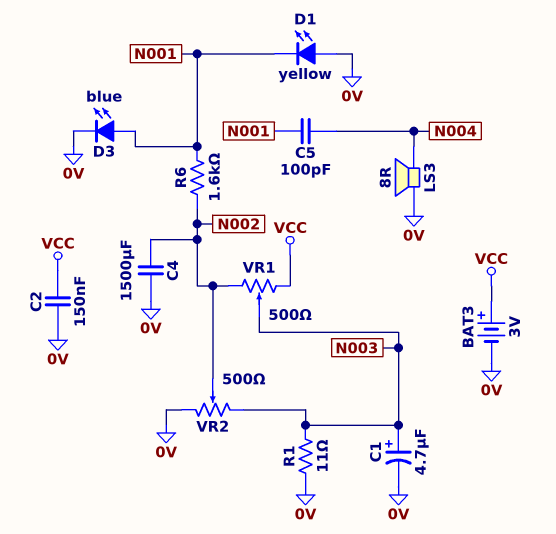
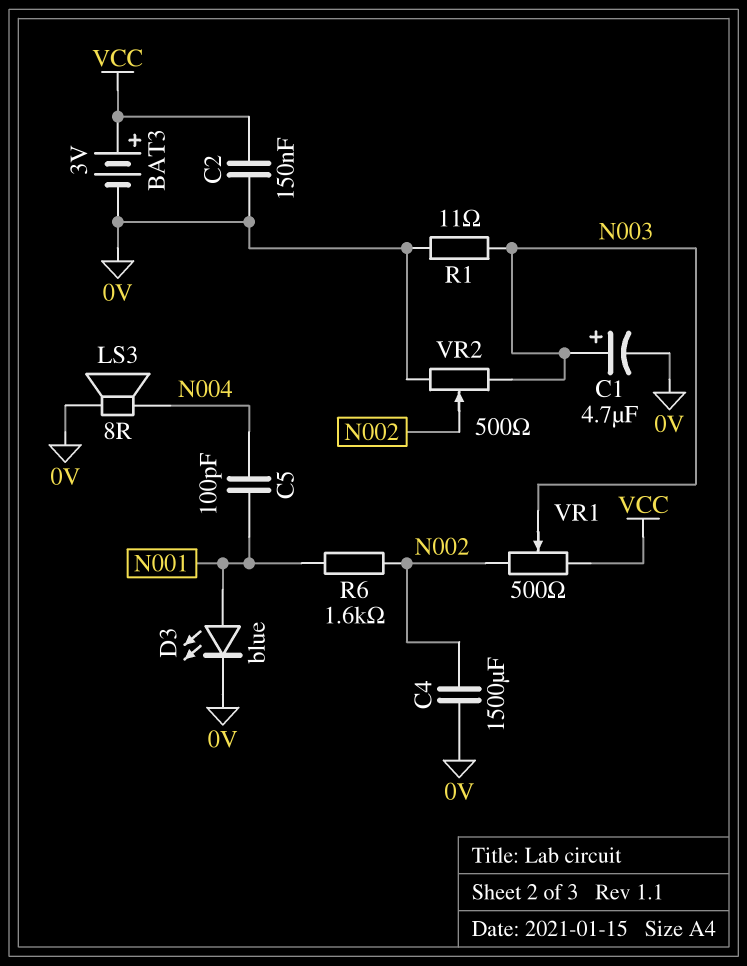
D1: LED yellow (A 0V, K N001) -> none

